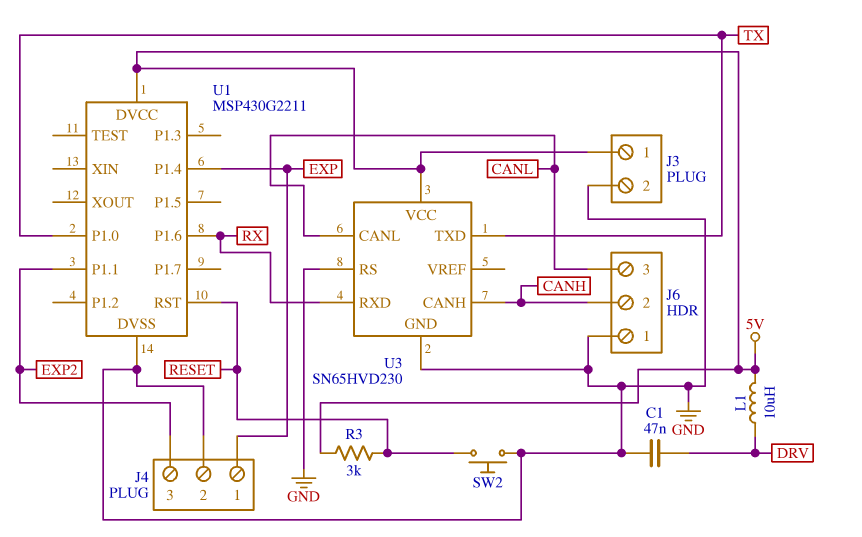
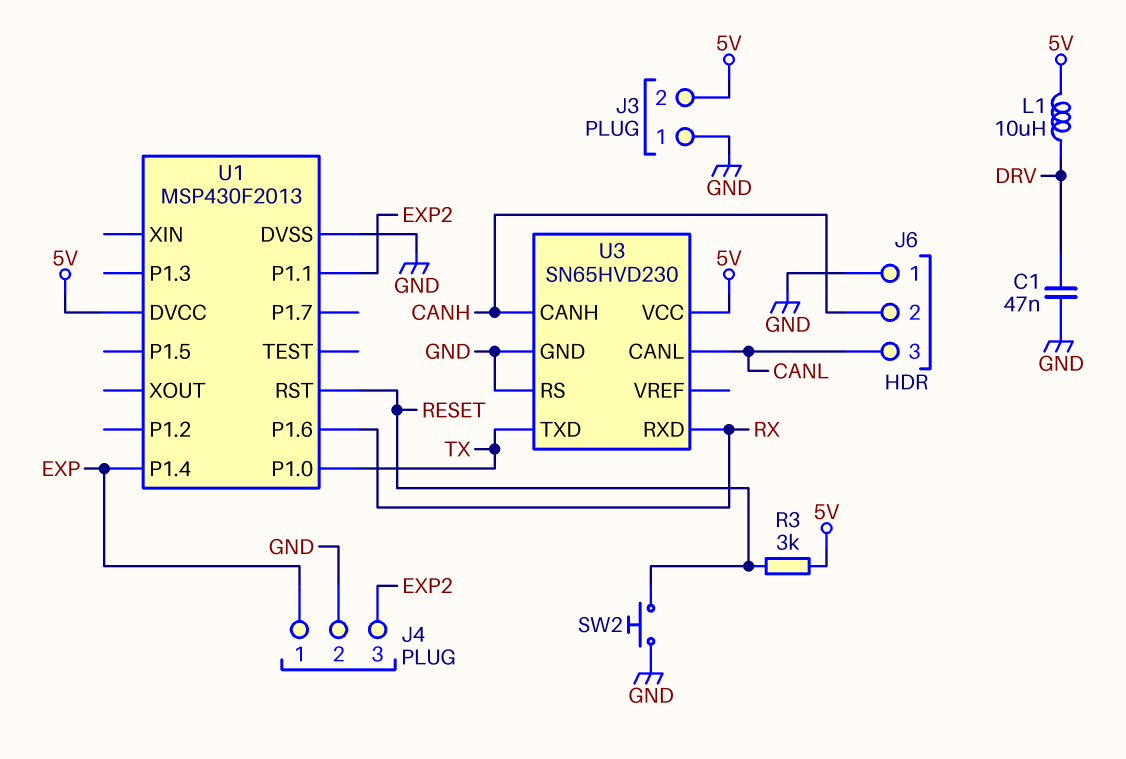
J3 pin 1: 5V -> GND
J3 pin 2: GND -> 5V
U1: MSP430G2211 -> MSP430F2013

